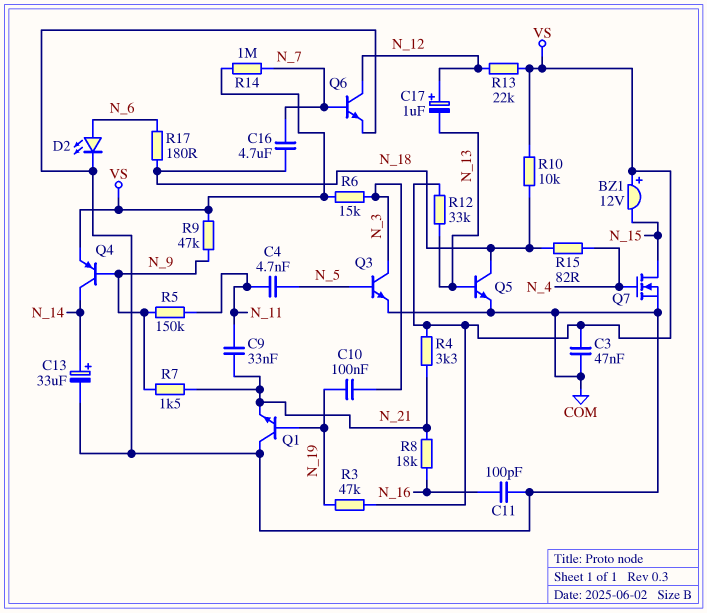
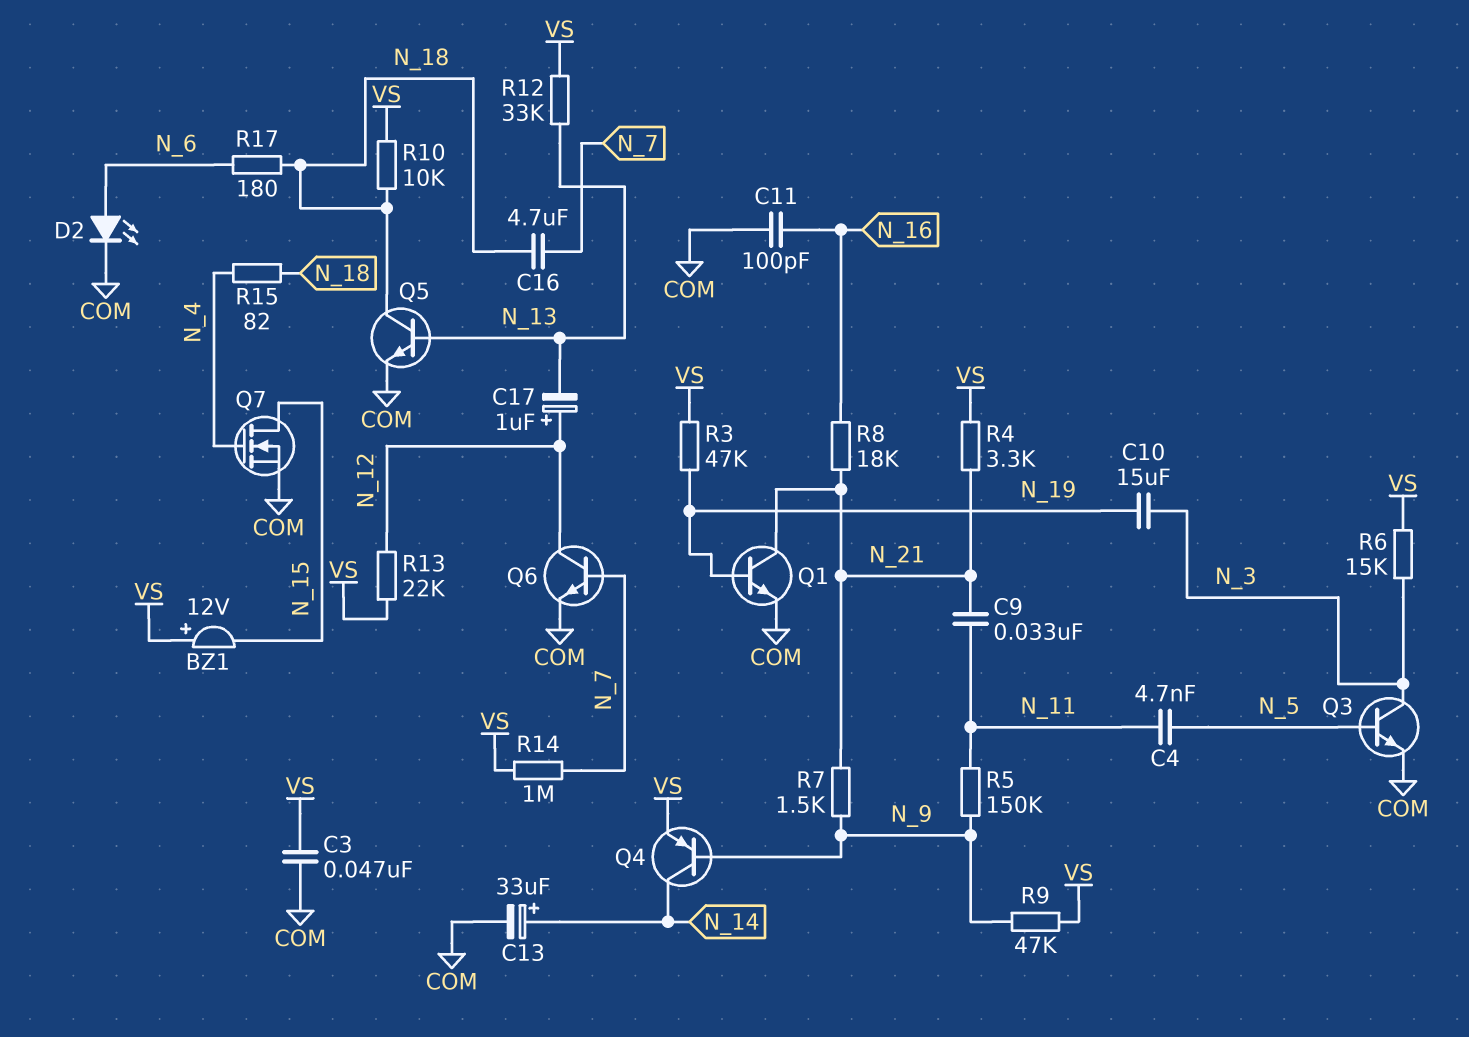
C10: 100nF (N_3, N_19) -> 15uF (N_3, N_19)
Q1: NPN (B N_19, C COM, E N_21) -> NPN (B N_19, C N_21, E COM)

